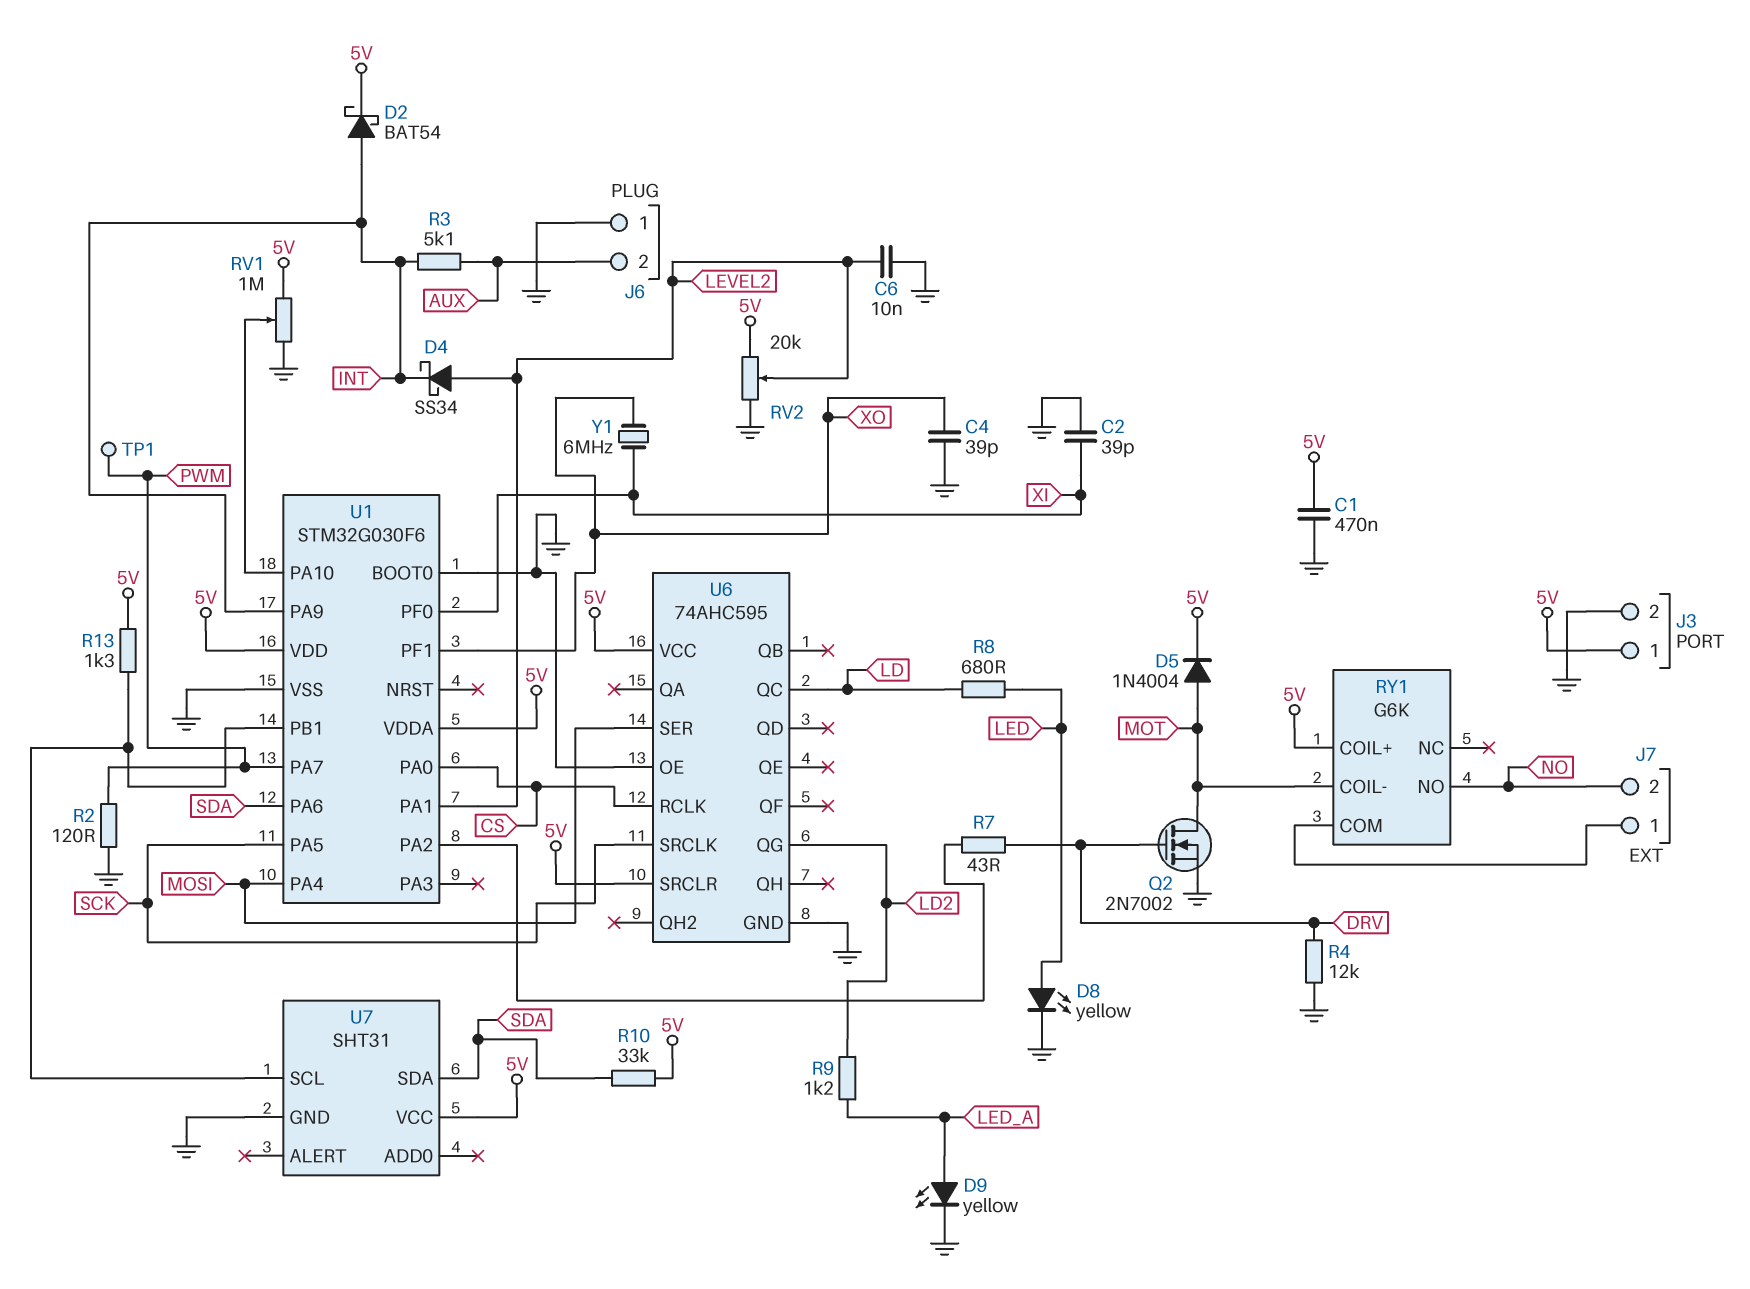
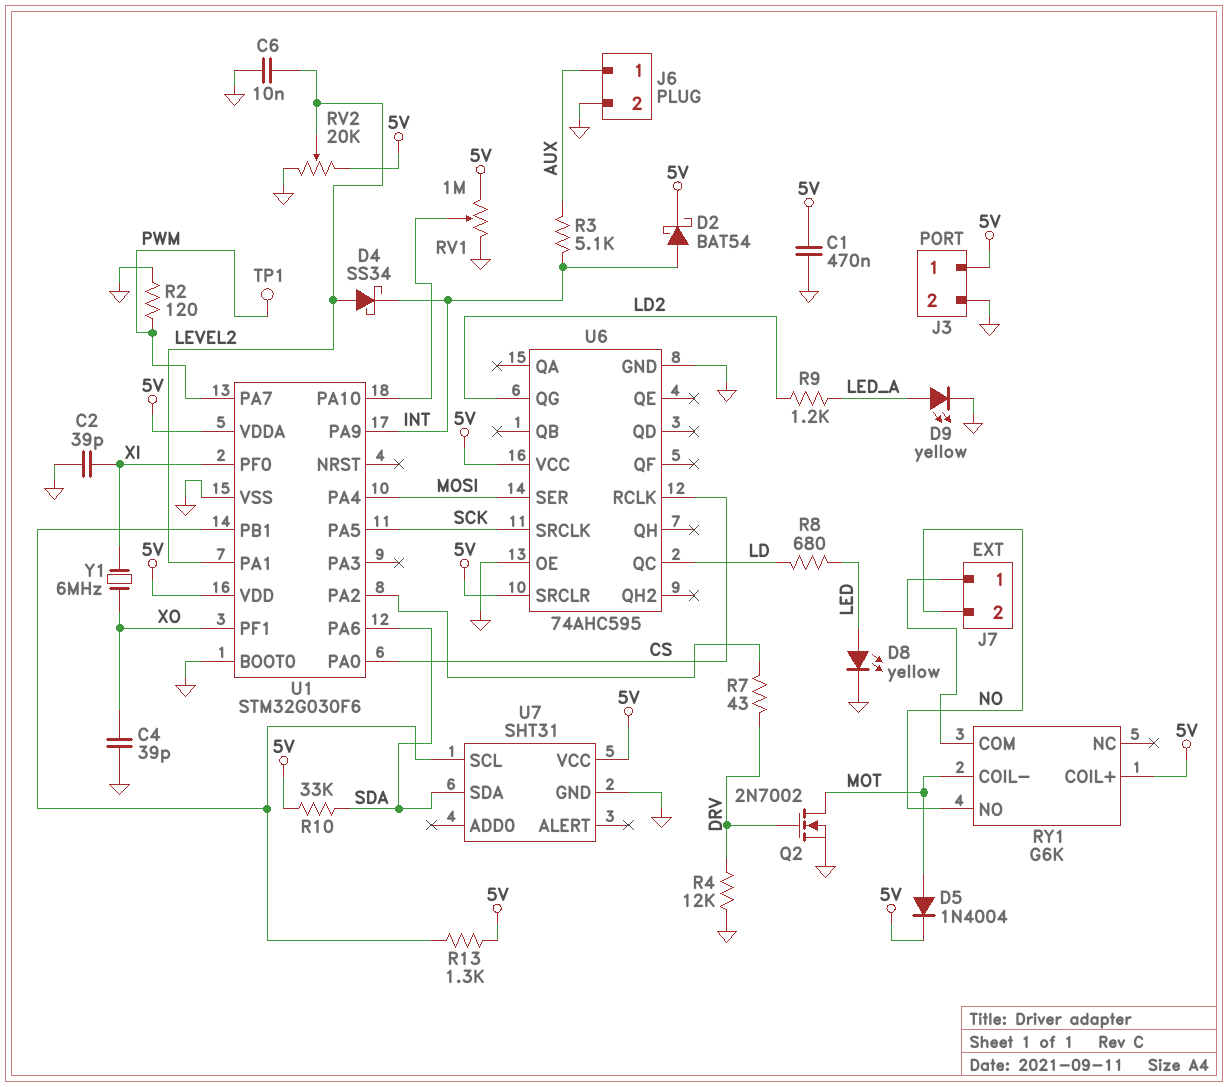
J6 pin 1: GND -> AUX
J6 pin 2: AUX -> GND

